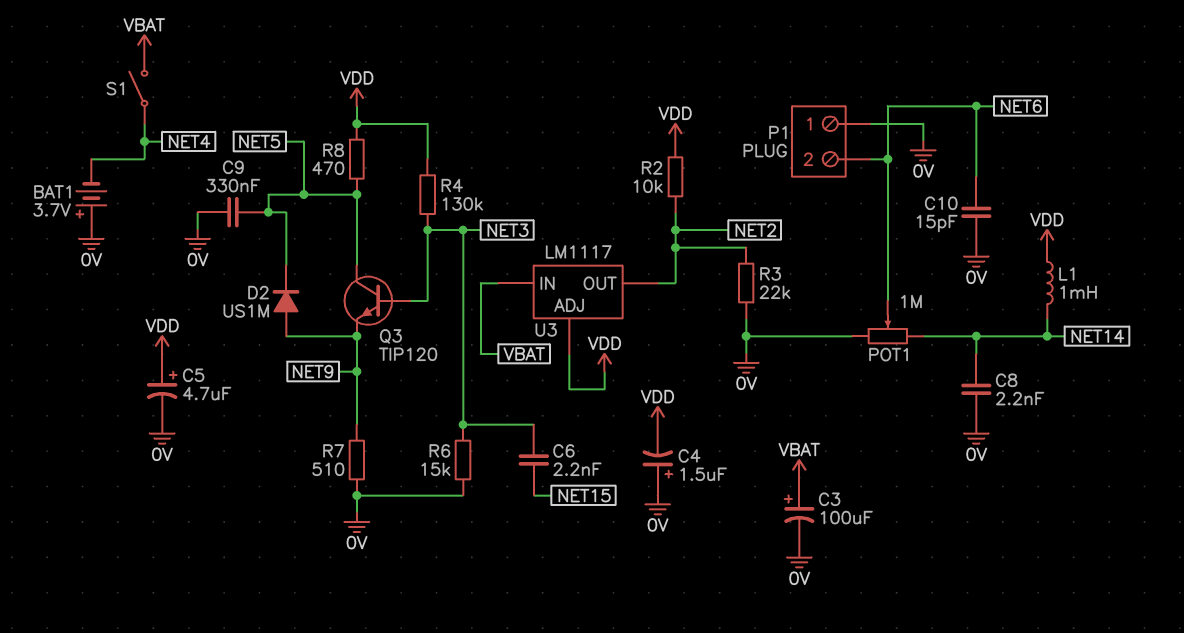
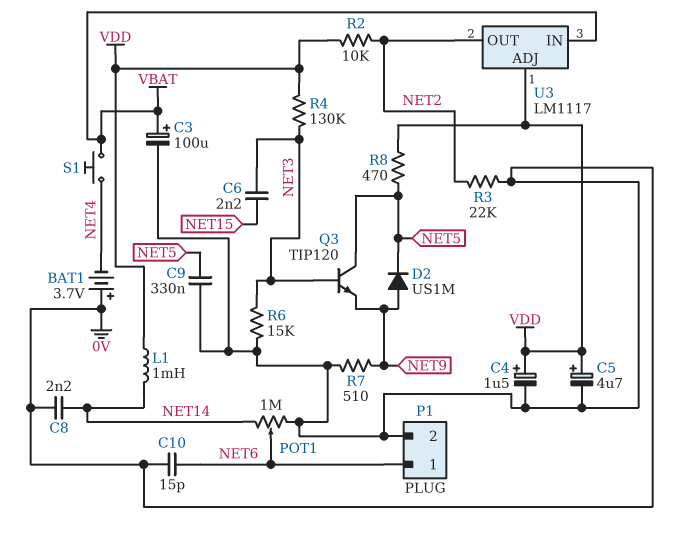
C4: 1.5uF (plus 0V, minus VDD) -> 1.5uF (plus VDD, minus 0V)
P1 pin 1: 0V -> NET6
P1 pin 2: NET6 -> 0V
S1: switch (NET4, VBAT) -> button (NET4, VBAT)

